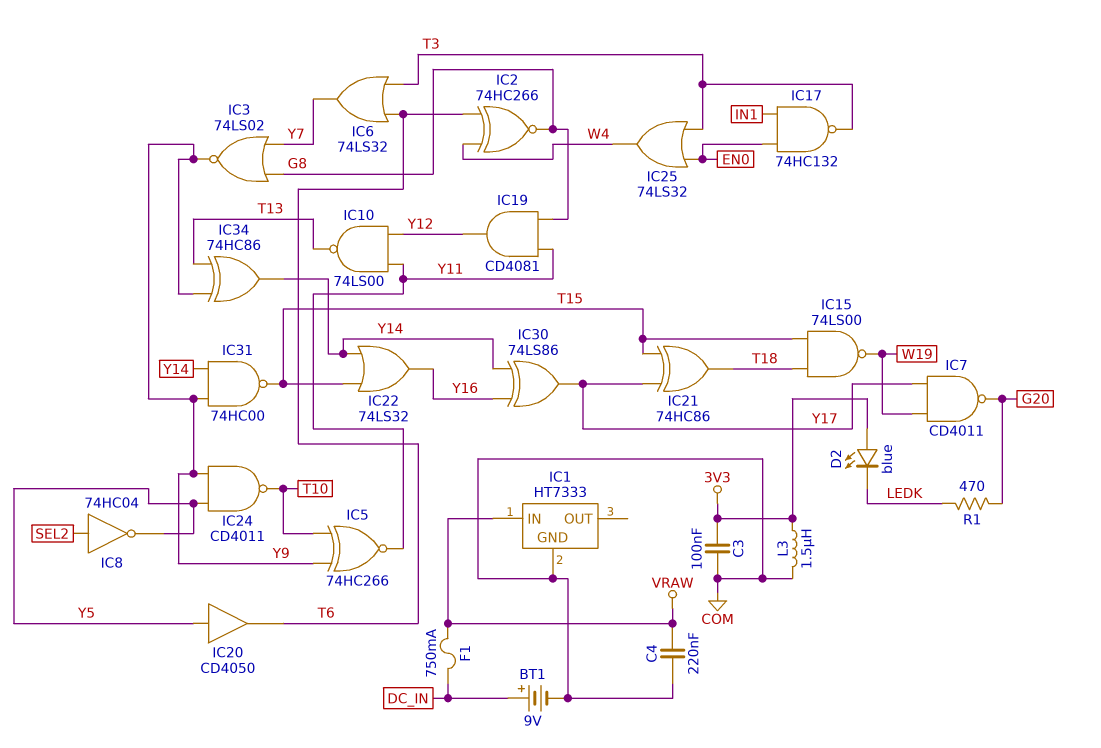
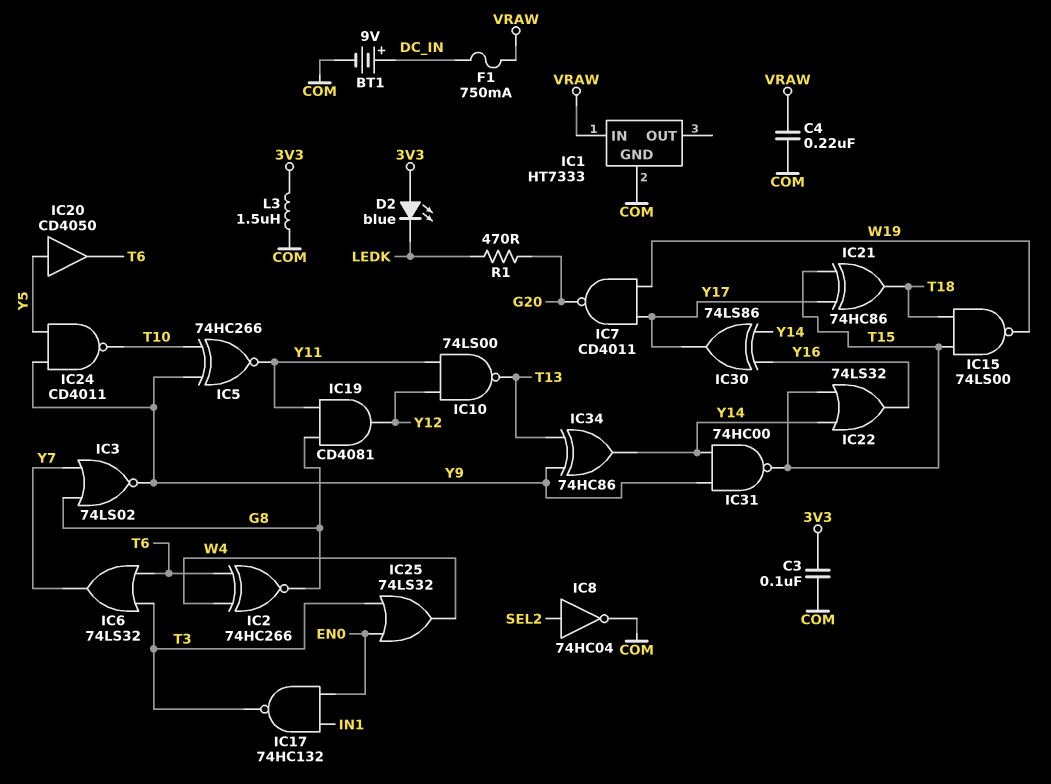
IC8: NOT 74HC04 (in SEL2, out Y5) -> NOT 74HC04 (in SEL2, out COM)

